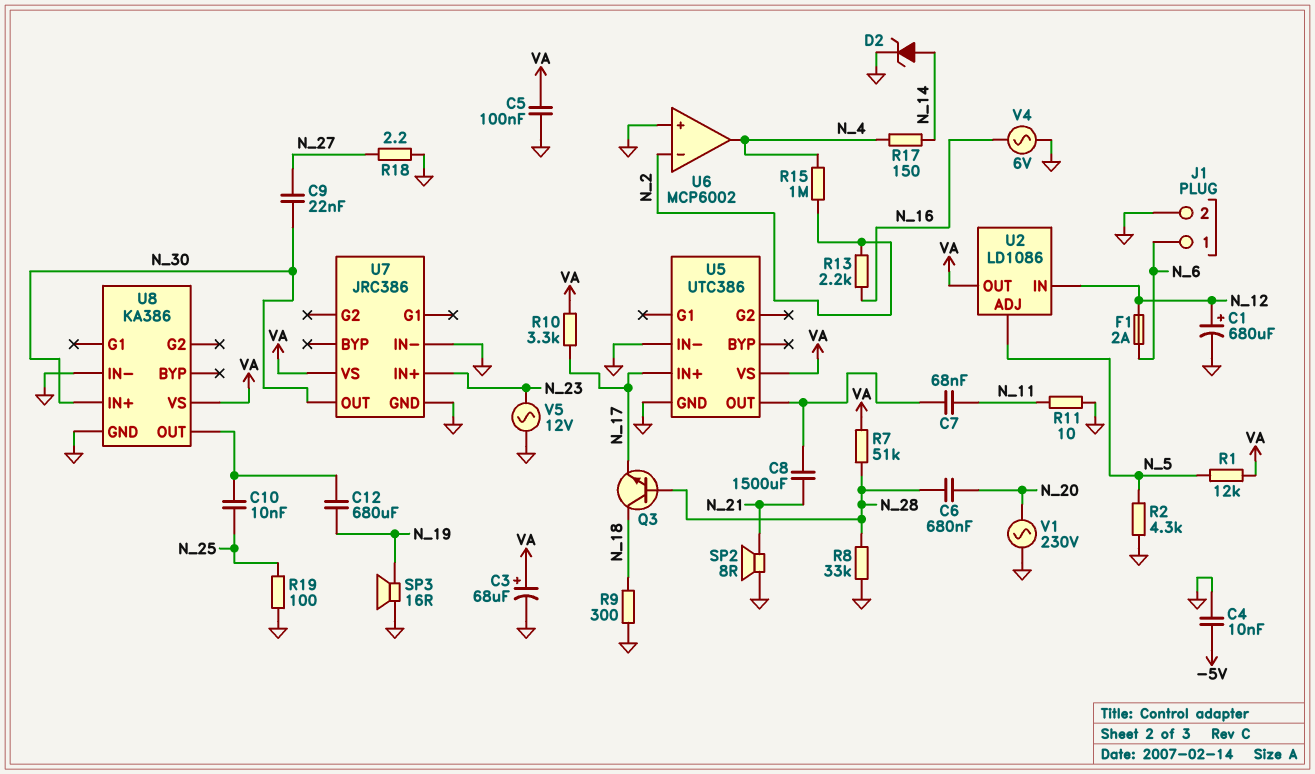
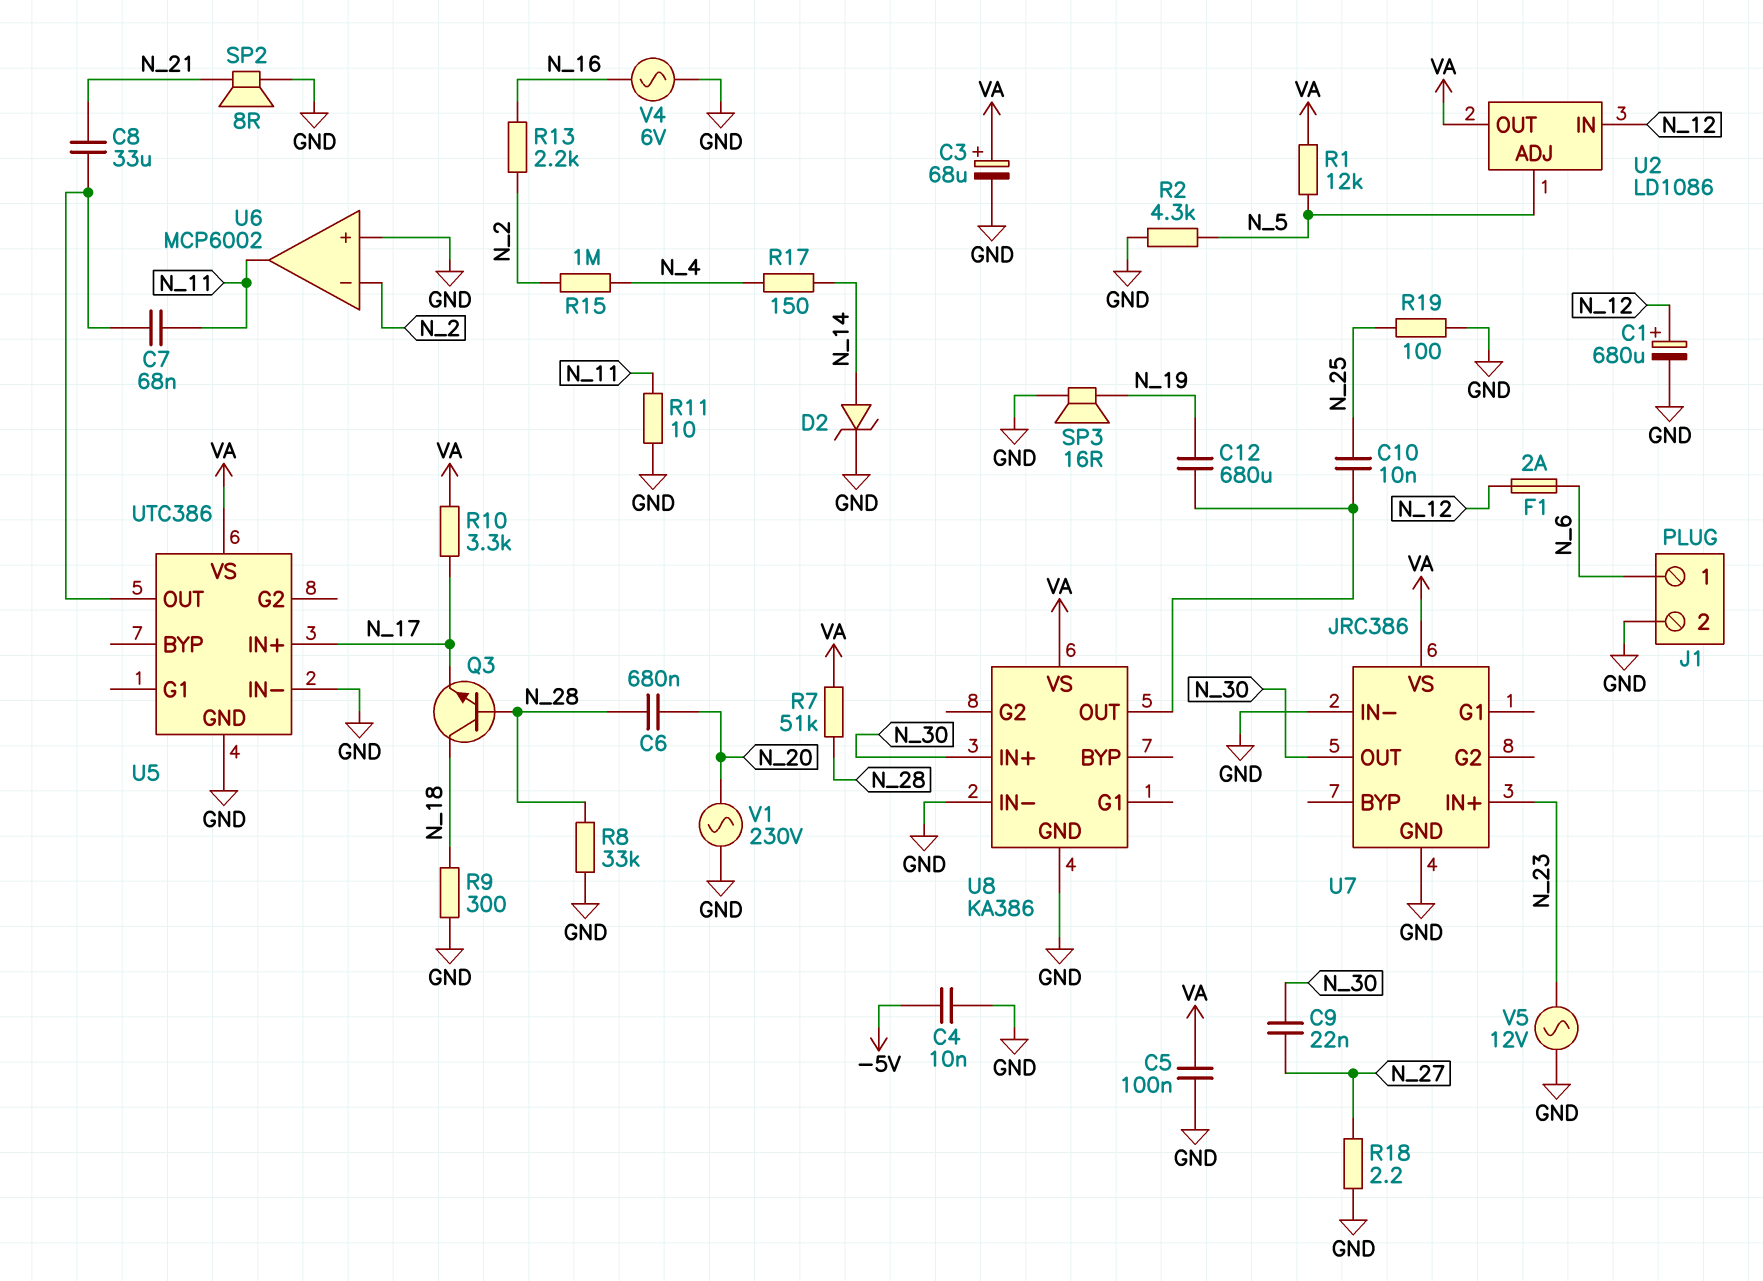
C8: 1500uF (N_21, U5/OUT) -> 33uF (N_21, U5/OUT)
U6 pin out: N_4 -> N_11

